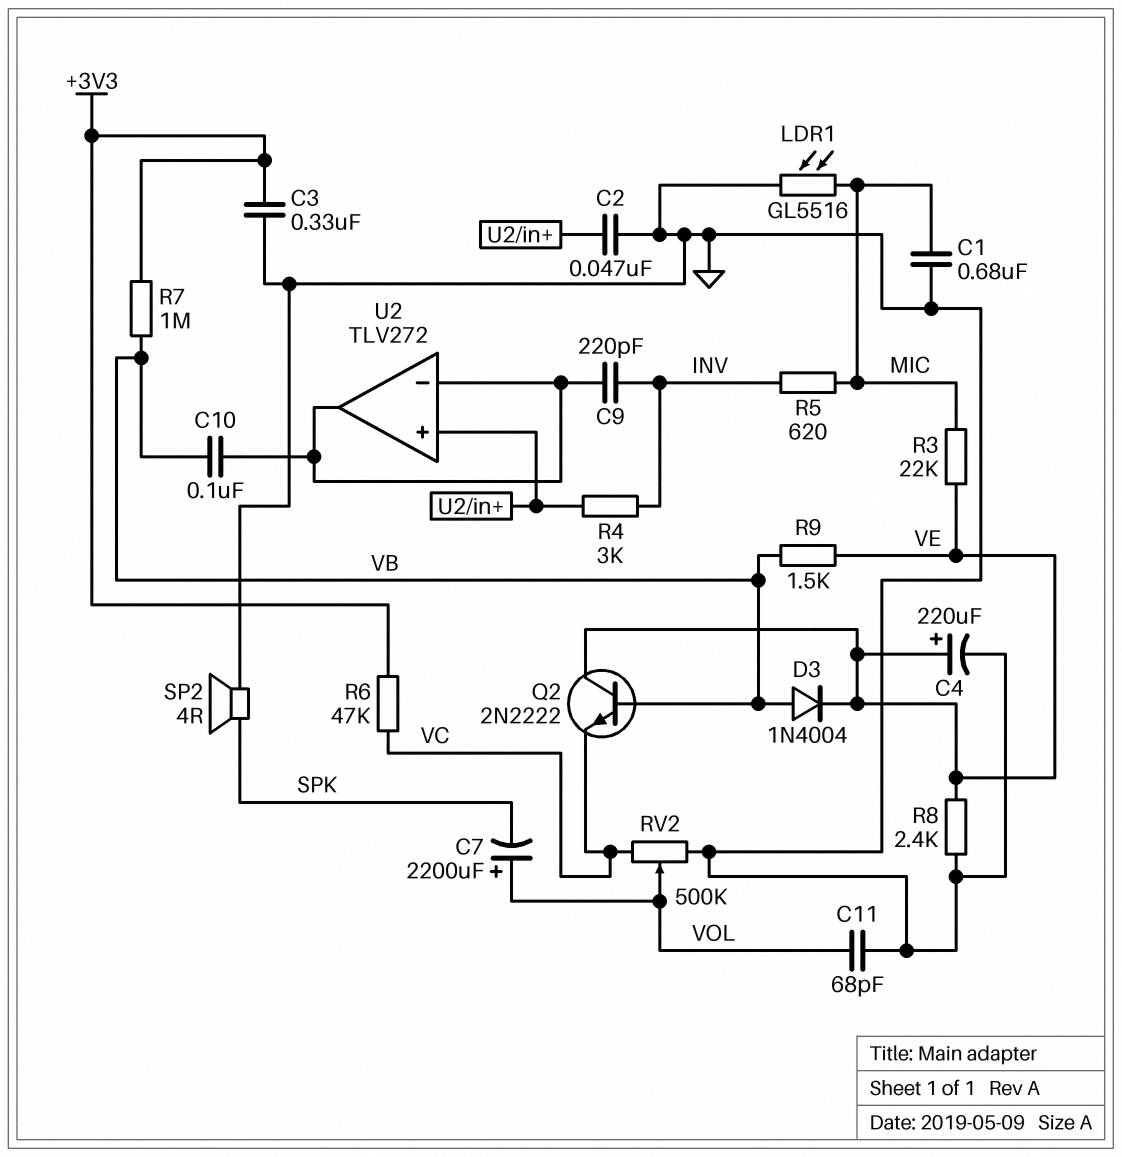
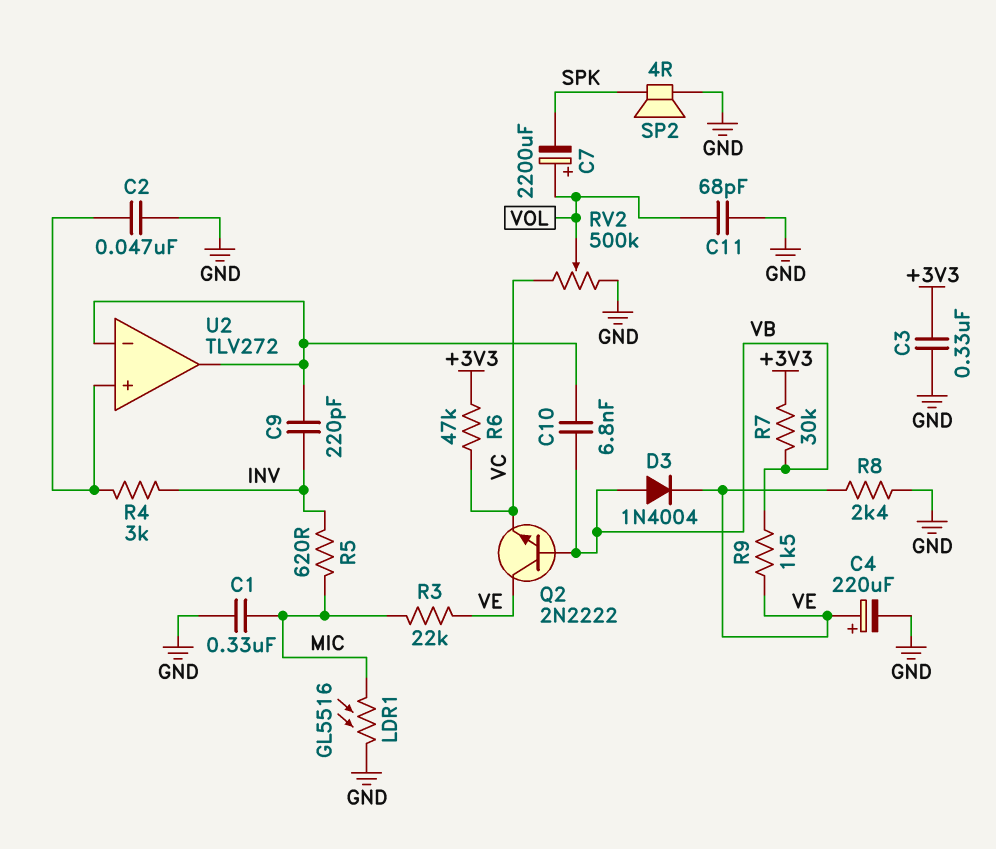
C1: 680nF (GND, MIC) -> 330nF (GND, MIC)
C10: 100nF (U2/in-, VB) -> 6.8nF (U2/in-, VB)
R7: 1M (+3V3, VB) -> 30k (+3V3, VB)

